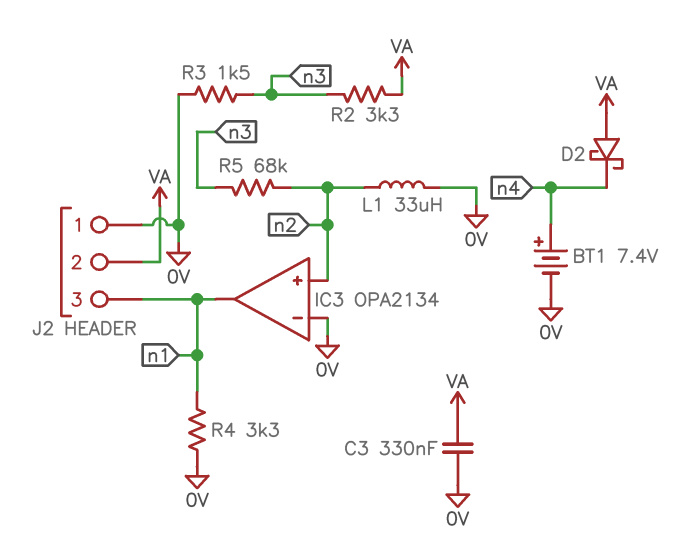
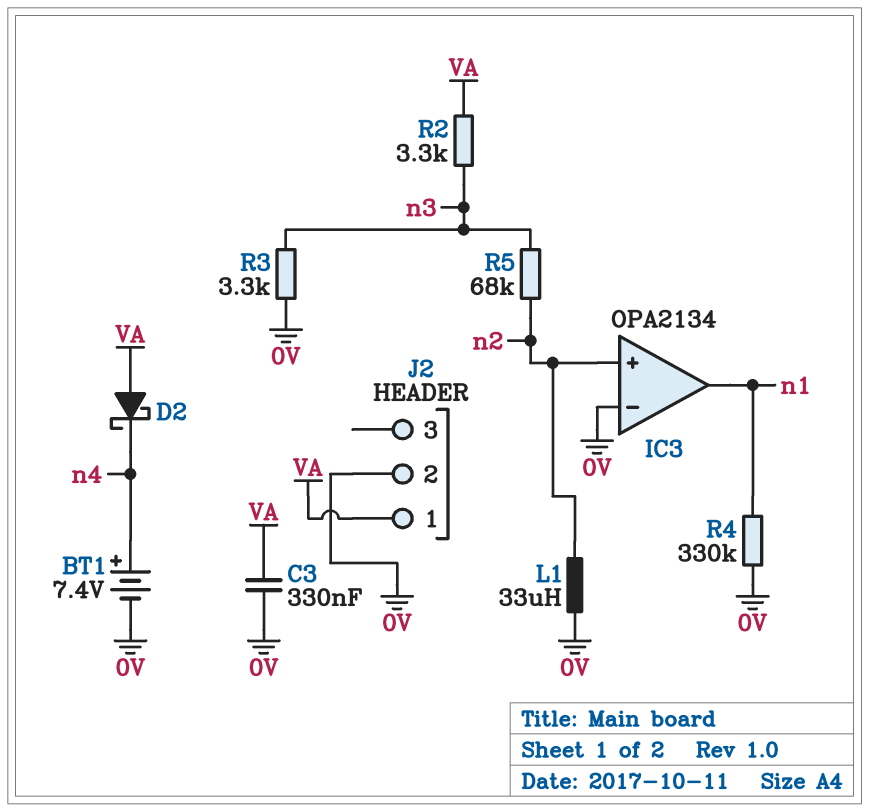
J2 pin 1: 0V -> VA
J2 pin 2: VA -> 0V
J2 pin 3: n1 -> none
R3: 1.5k (0V, n3) -> 3.3k (0V, n3)
R4: 3.3k (0V, n1) -> 330k (0V, n1)

